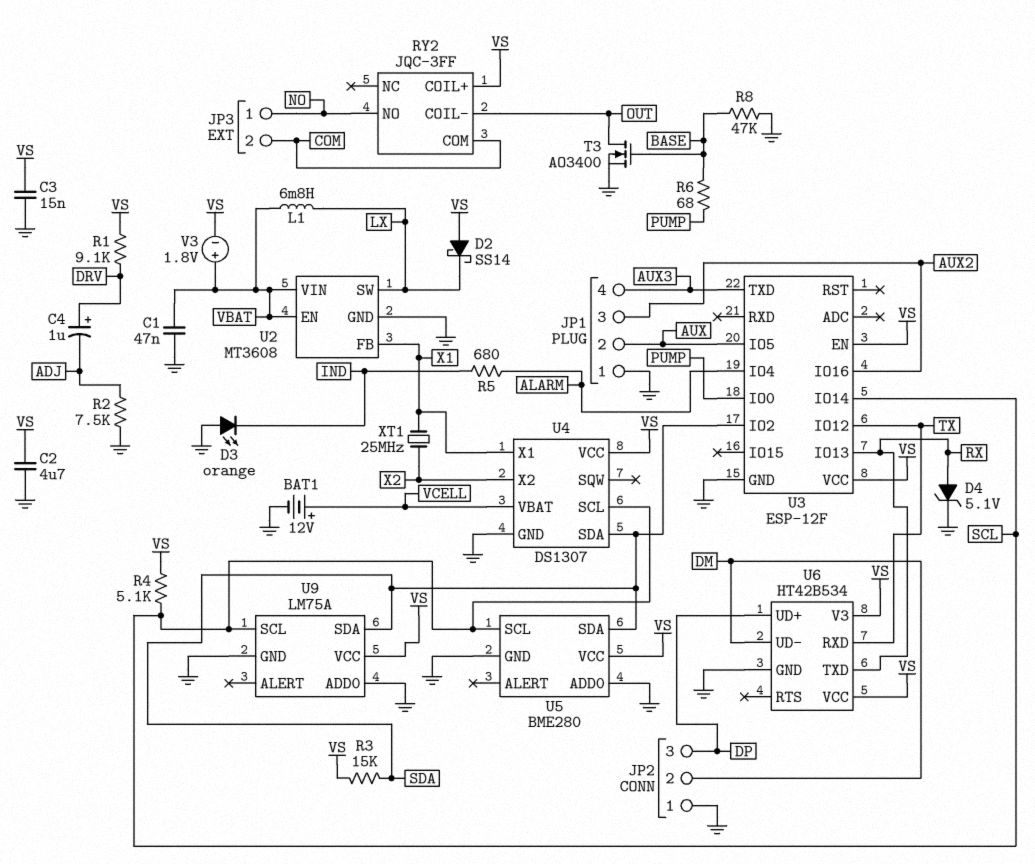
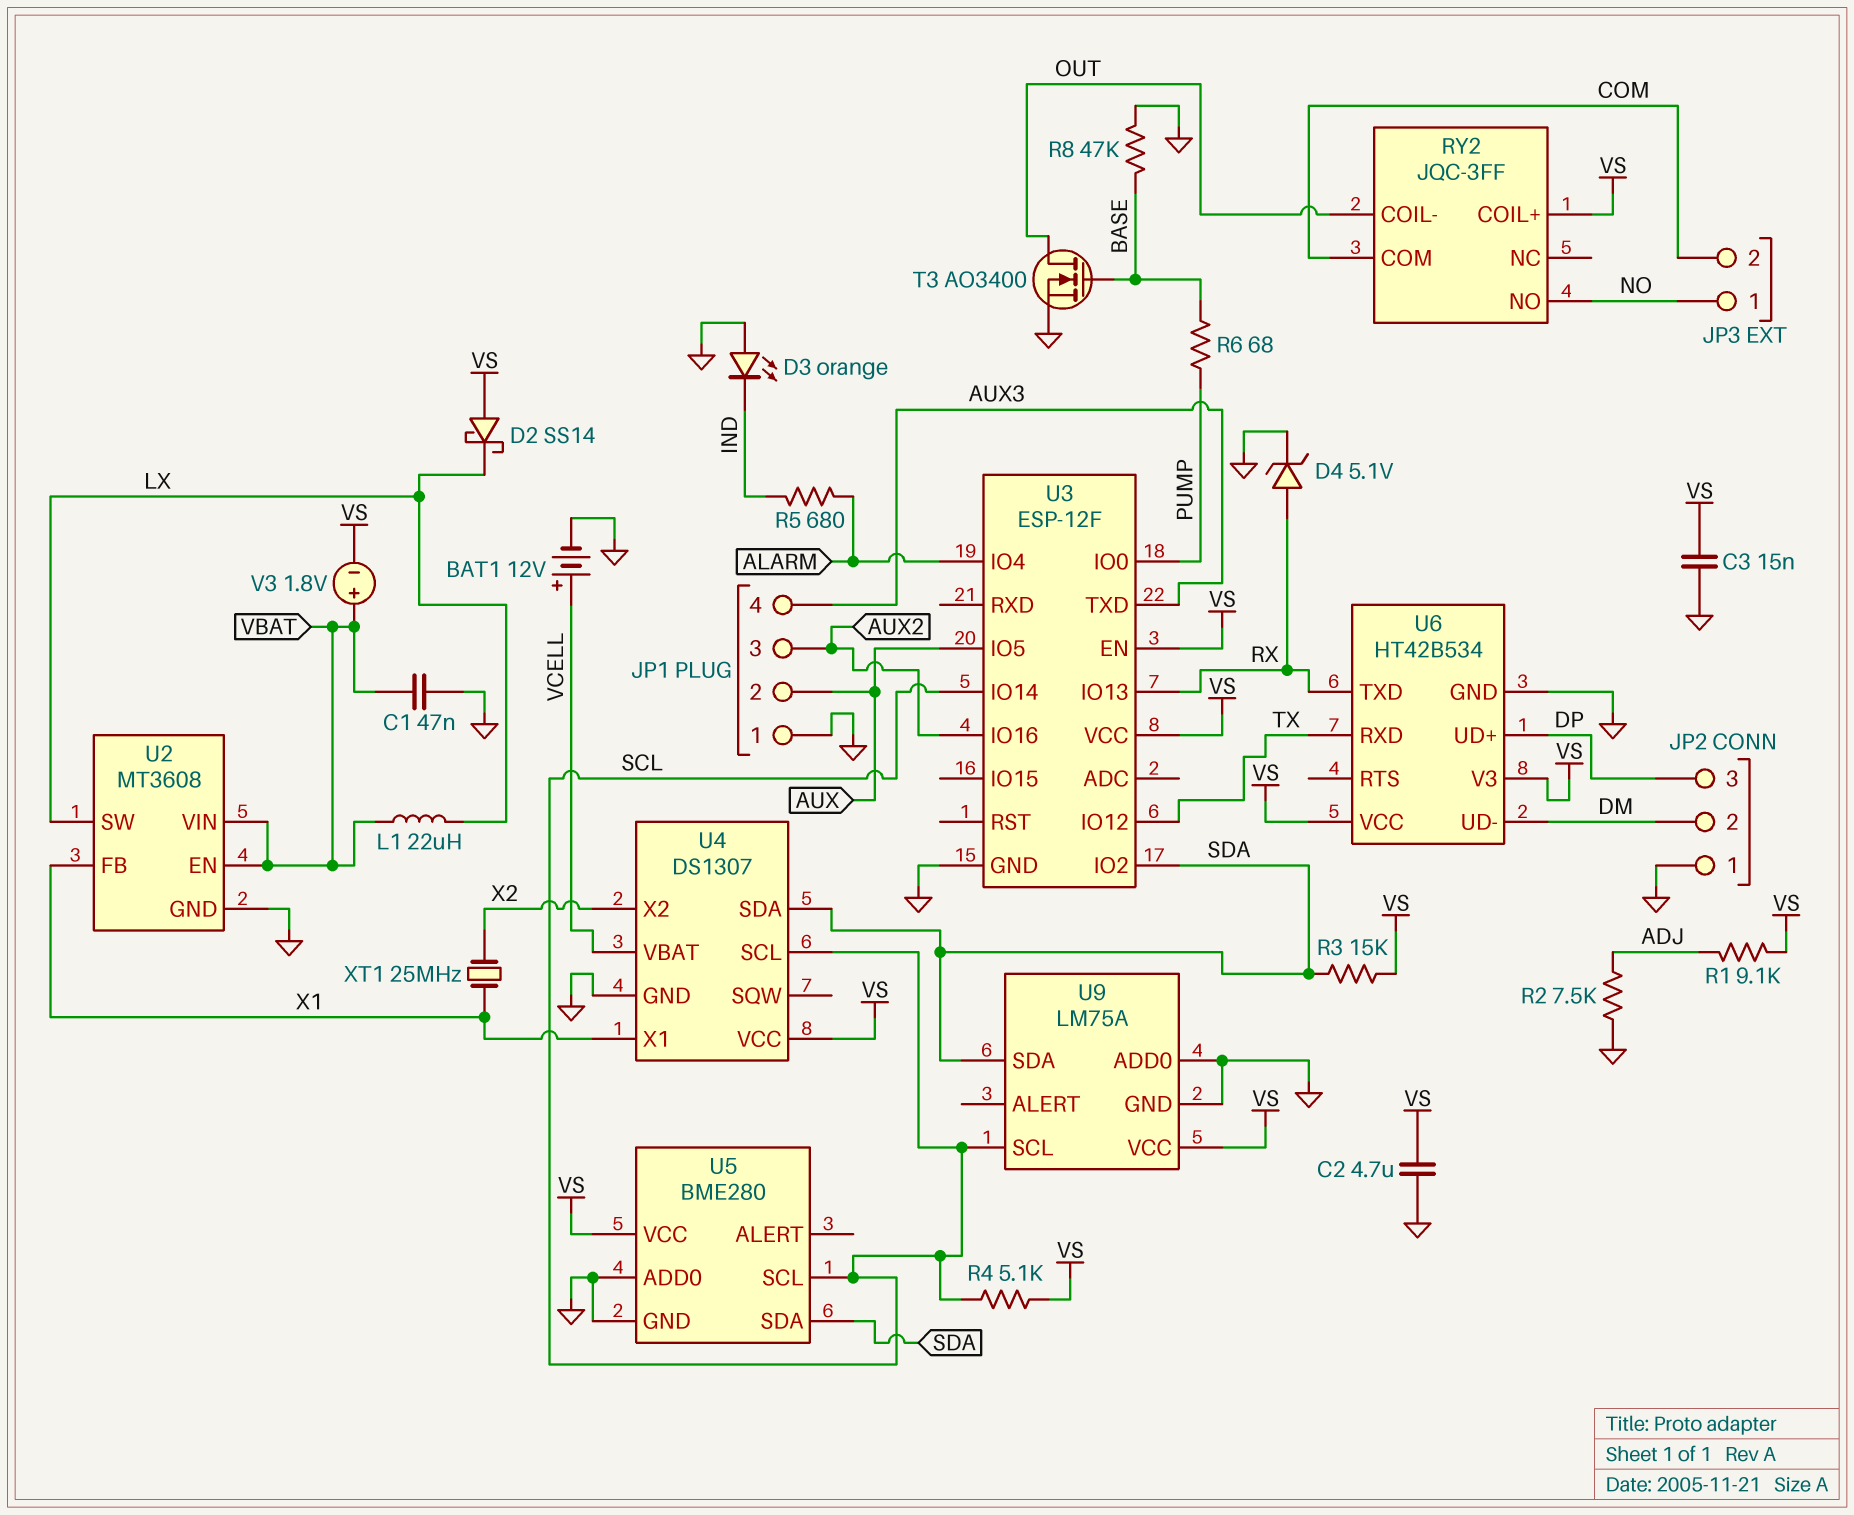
C4: 1uF (plus DRV, minus ADJ) -> none
L1: 6.8mH (LX, VBAT) -> 22uH (LX, VBAT)
R1: 9.1k (DRV, VS) -> 9.1k (ADJ, VS)

